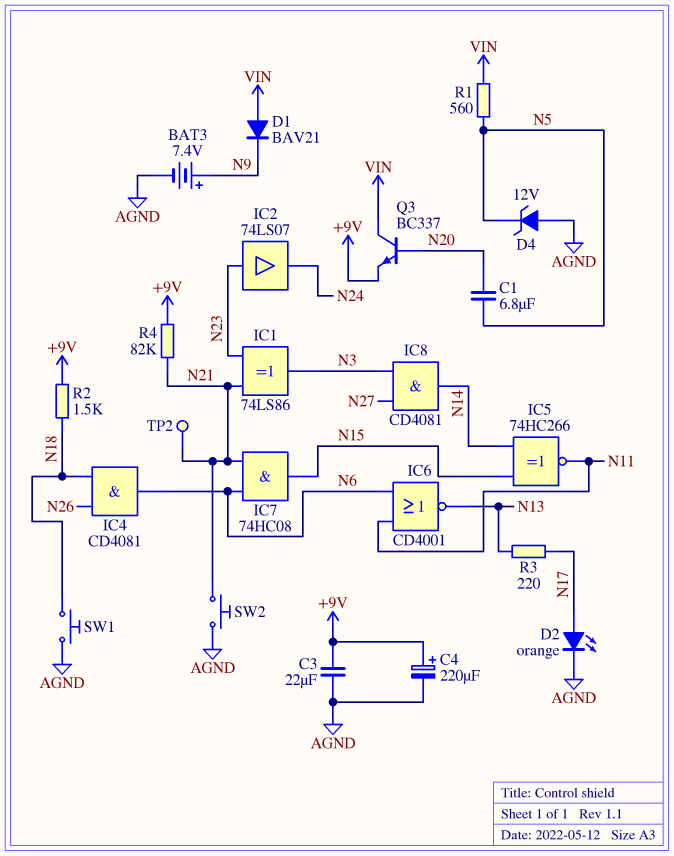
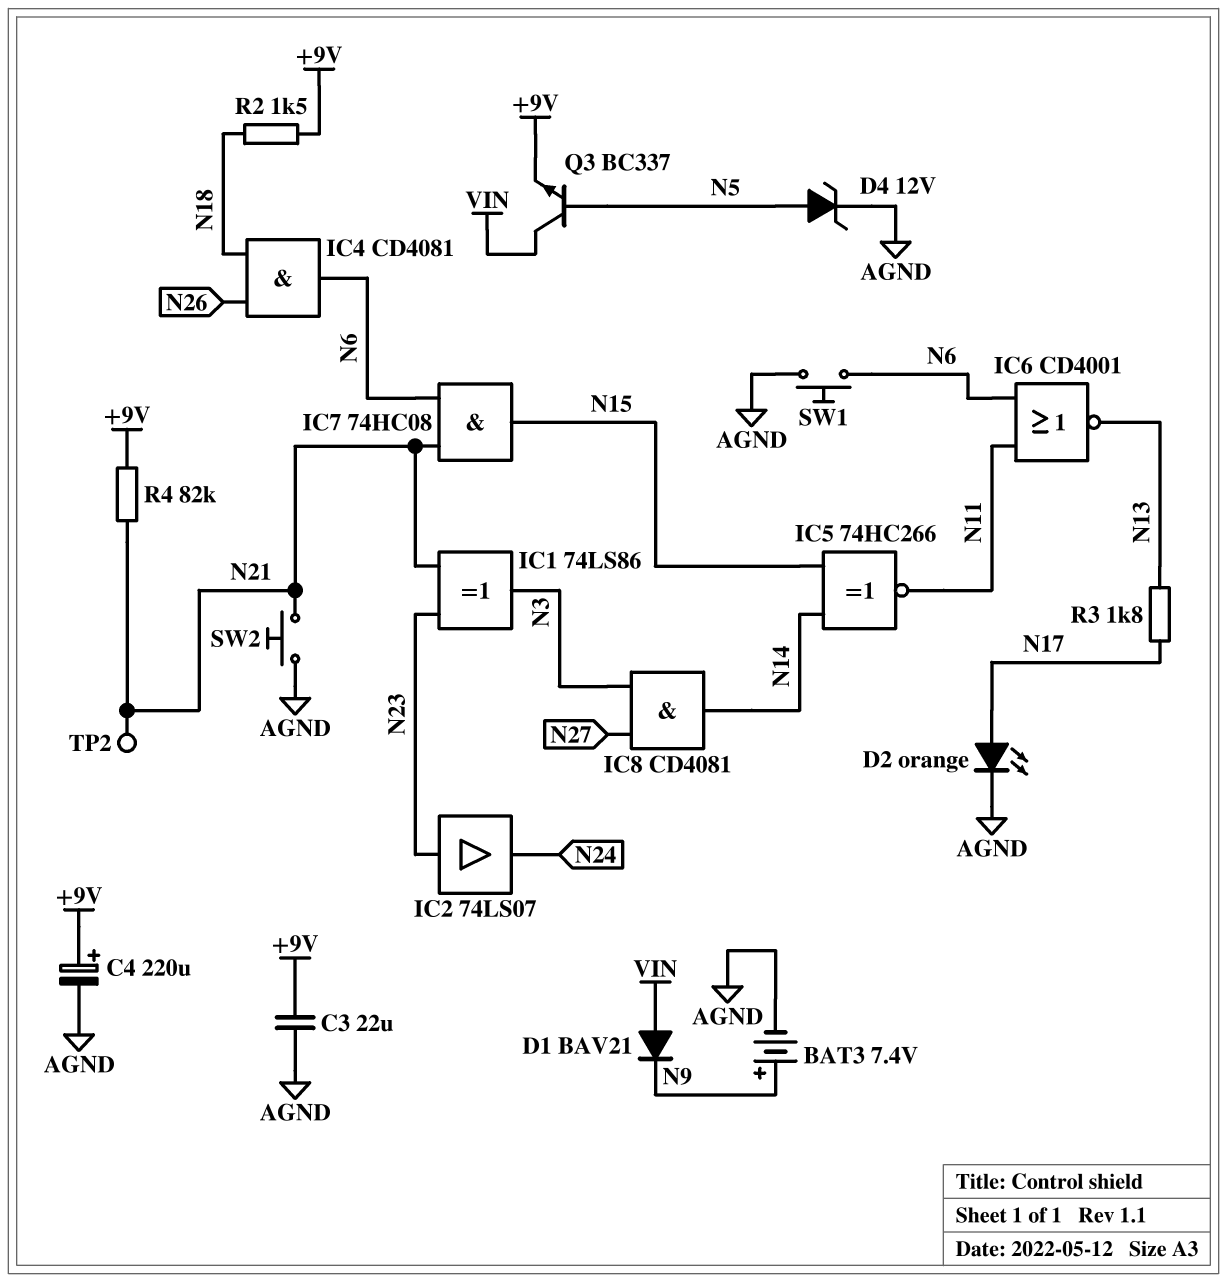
C1: 6.8uF (N5, N20) -> none
D4: zener 12V (A AGND, K N5) -> zener 12V (A N5, K AGND)
Q3: NPN BC337 (B N20, C VIN, E +9V) -> NPN BC337 (B N5, C VIN, E +9V)
R1: 560 (N5, VIN) -> none
R3: 220 (N13, N17) -> 1.8k (N13, N17)
SW1: button (AGND, N18) -> button (AGND, N6)

